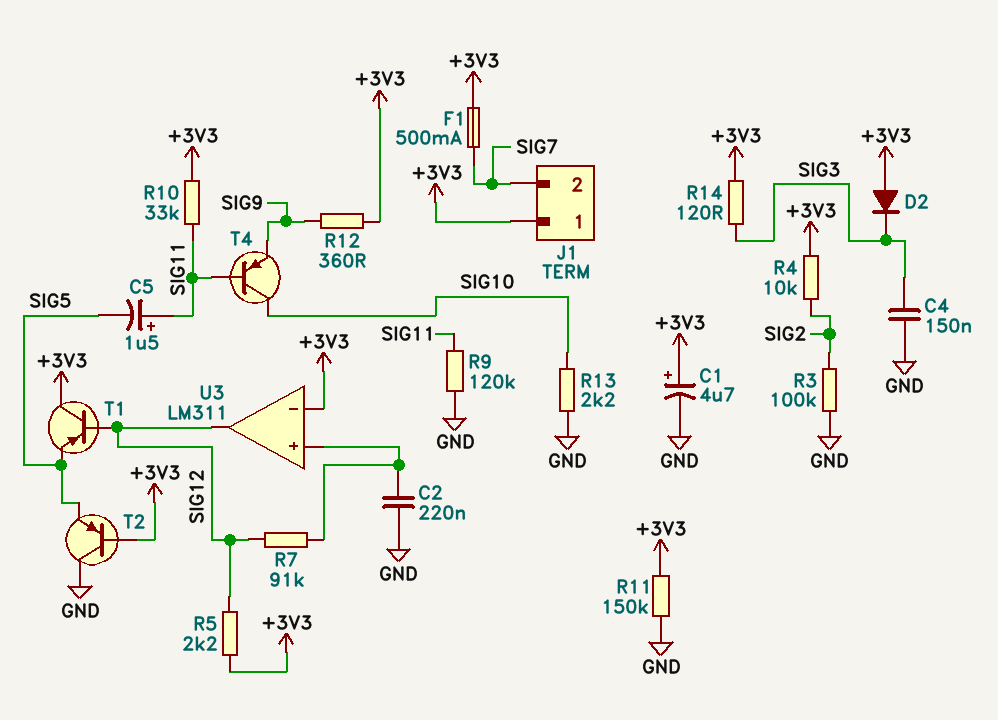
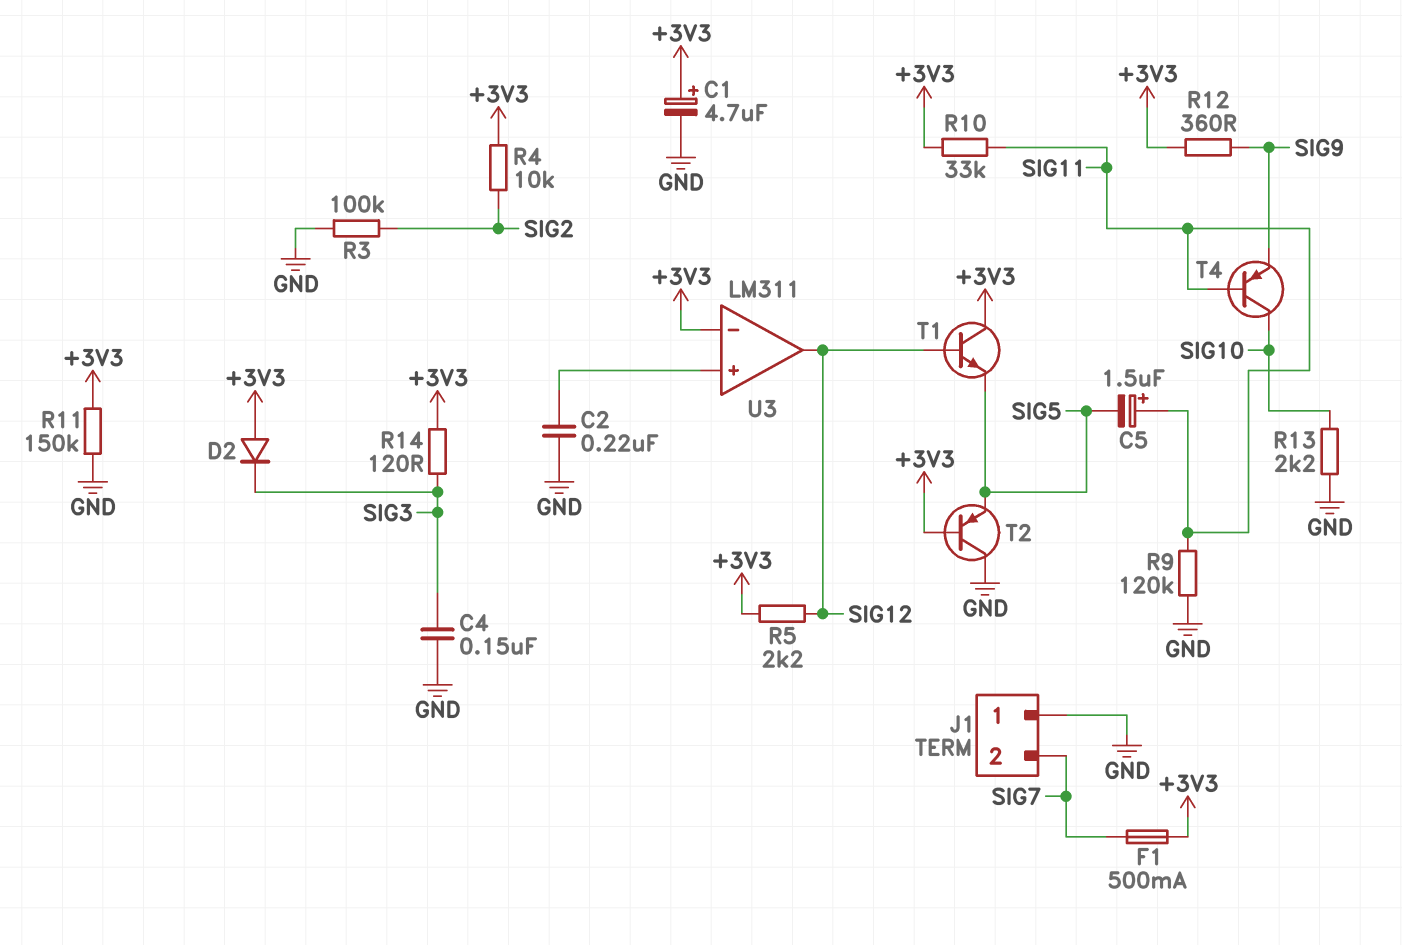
J1 pin 1: +3V3 -> GND
R7: 91k (SIG12, U3/in+) -> none
T1: PNP (B SIG12, C +3V3, E SIG5) -> NPN (B SIG12, C +3V3, E SIG5)

